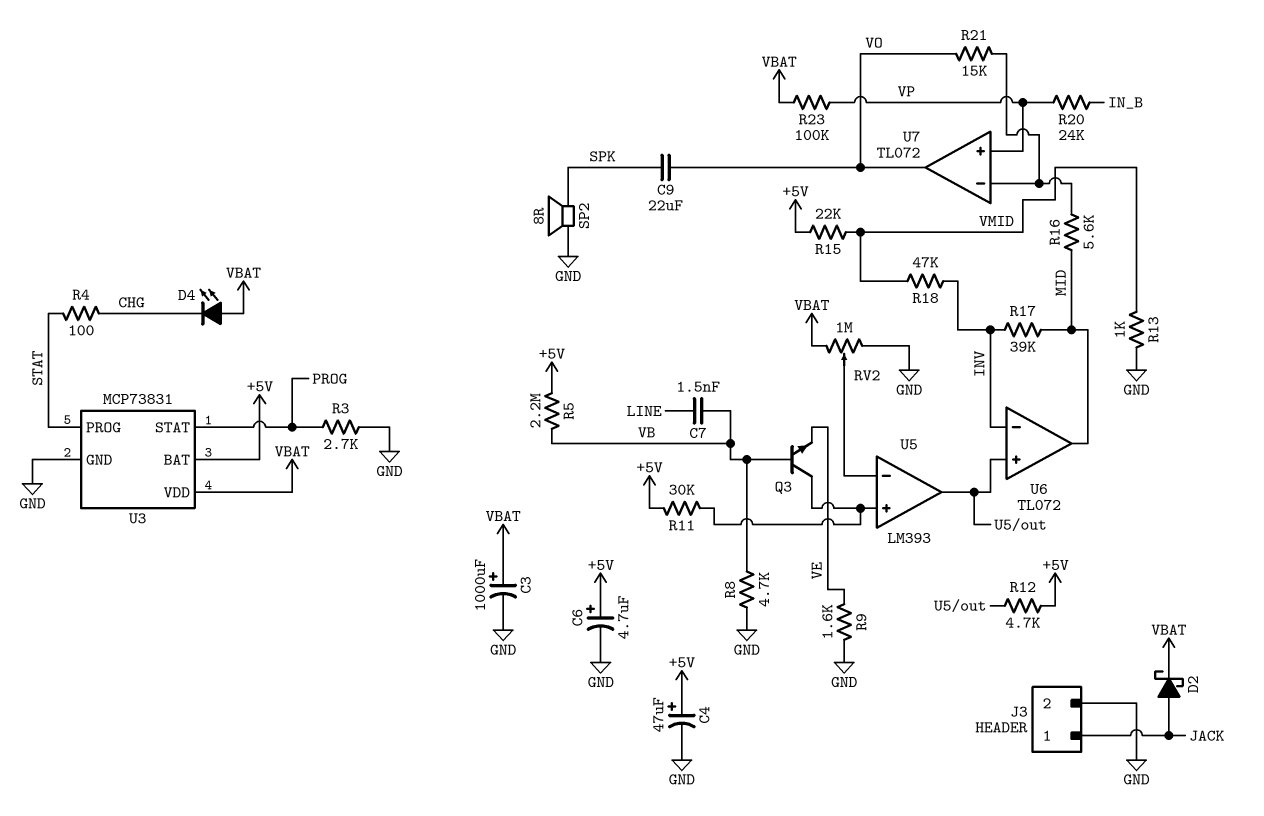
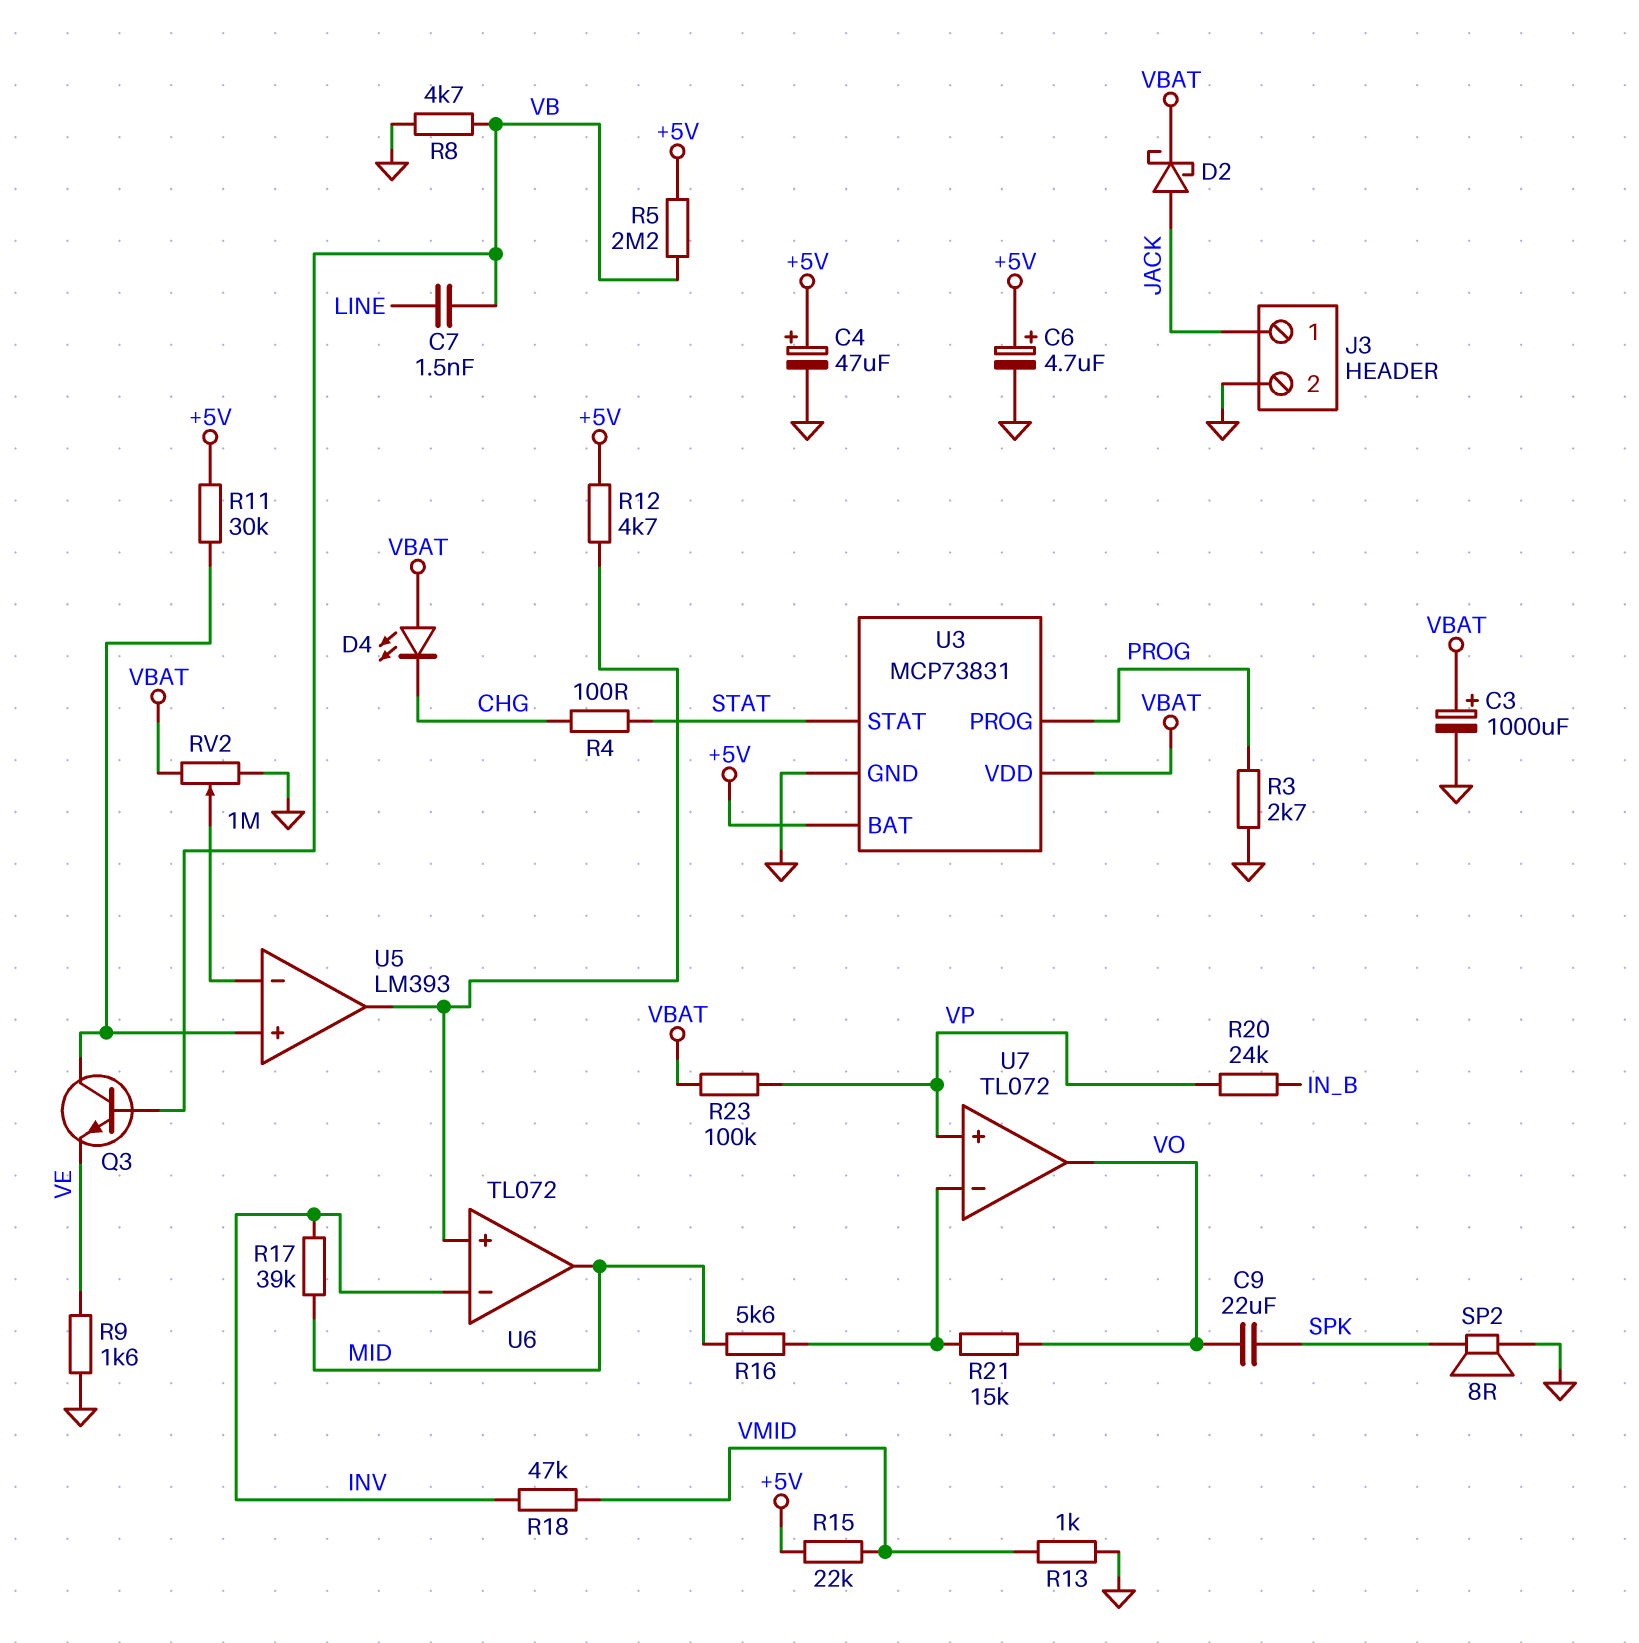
U3 pin PROG: STAT -> PROG
U3 pin STAT: PROG -> STAT

